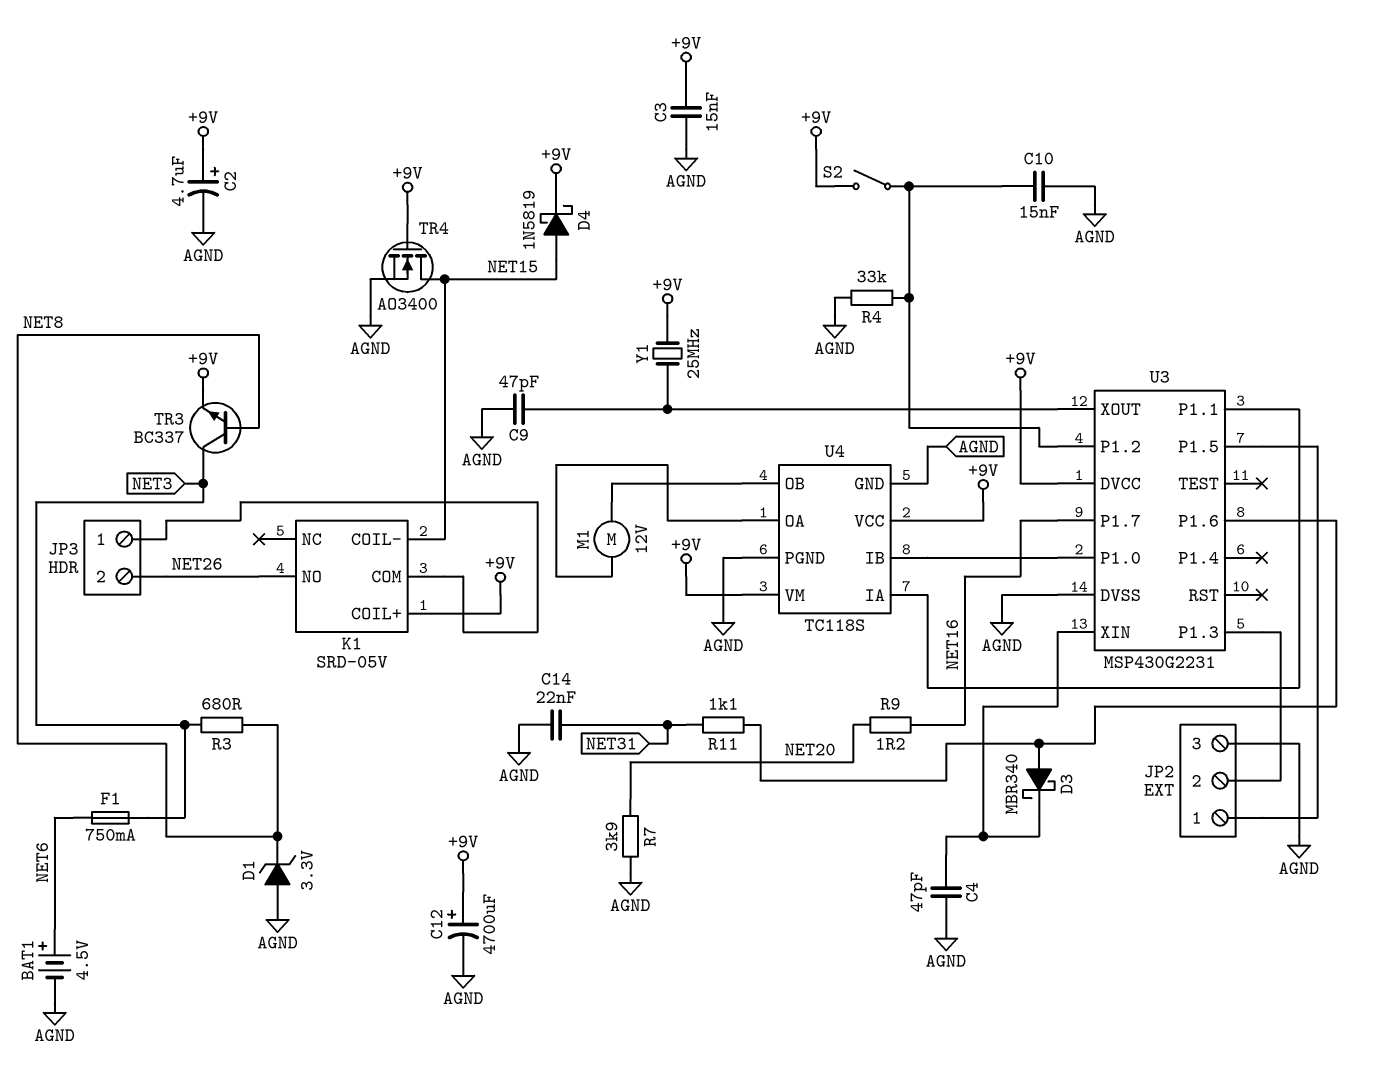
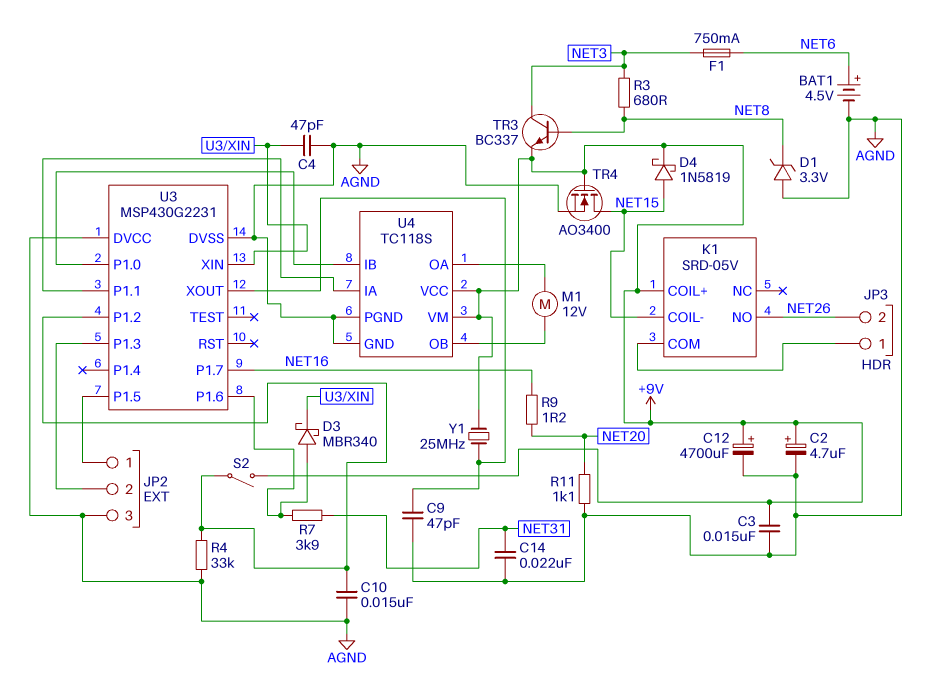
R7: 3.9k (AGND, NET20) -> 3.9k (NET31, U3/P1.6)
R11: 1.1k (NET31, U3/P1.6) -> 1.1k (AGND, NET20)
U3 pin DVCC: +9V -> AGND

